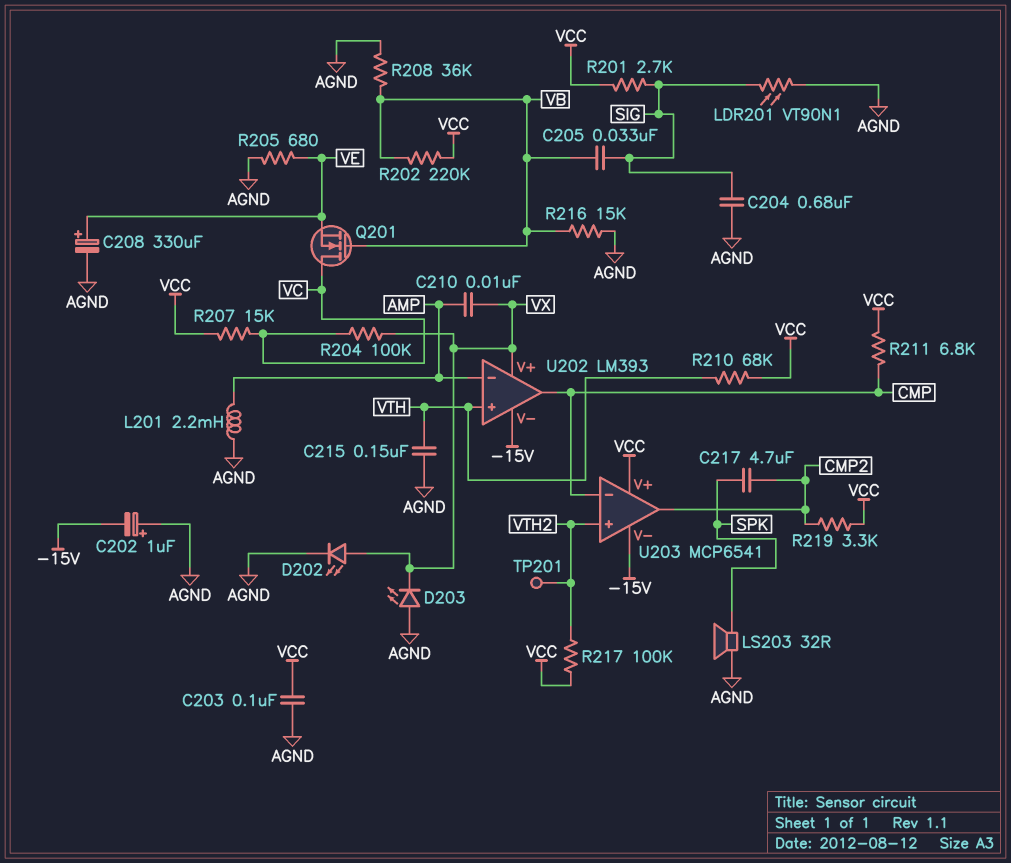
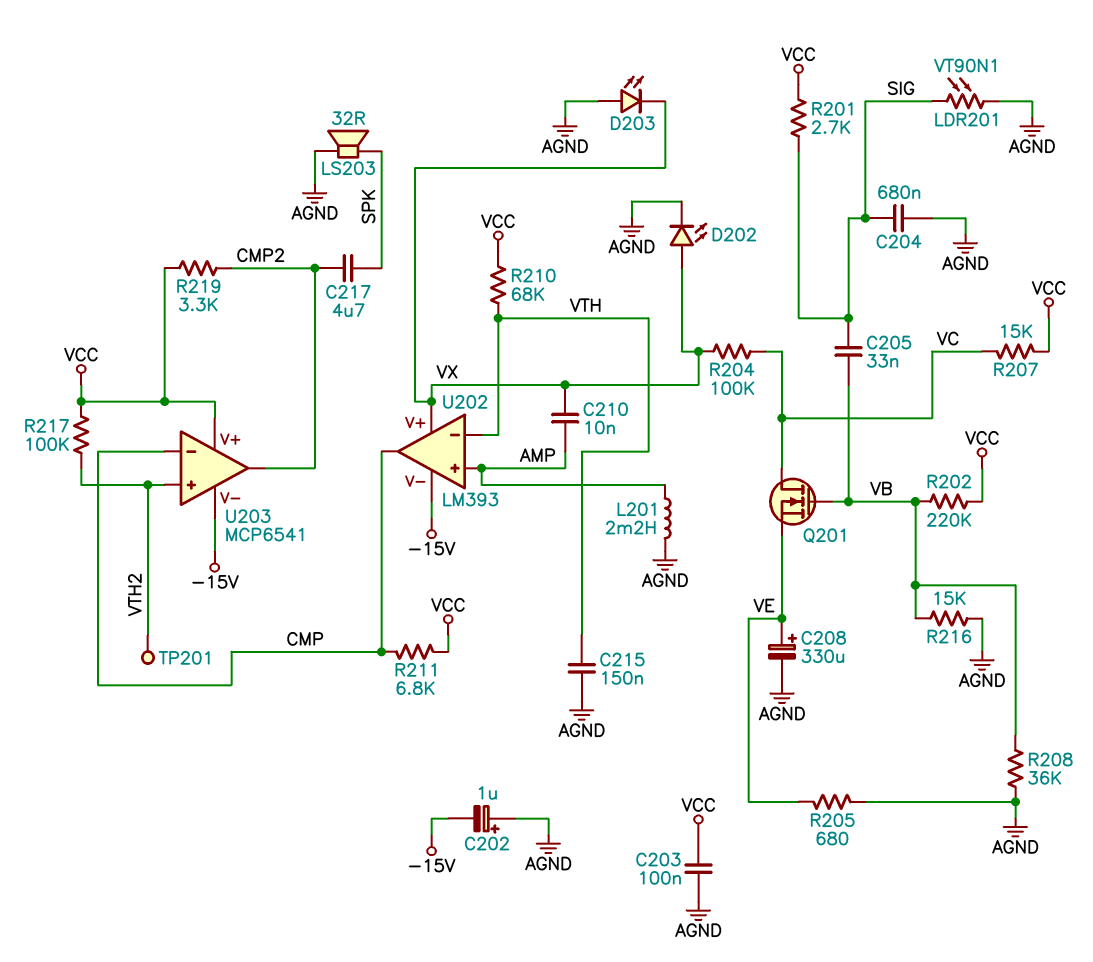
U202 pin in+: VTH -> AMP
U202 pin in-: AMP -> VTH

